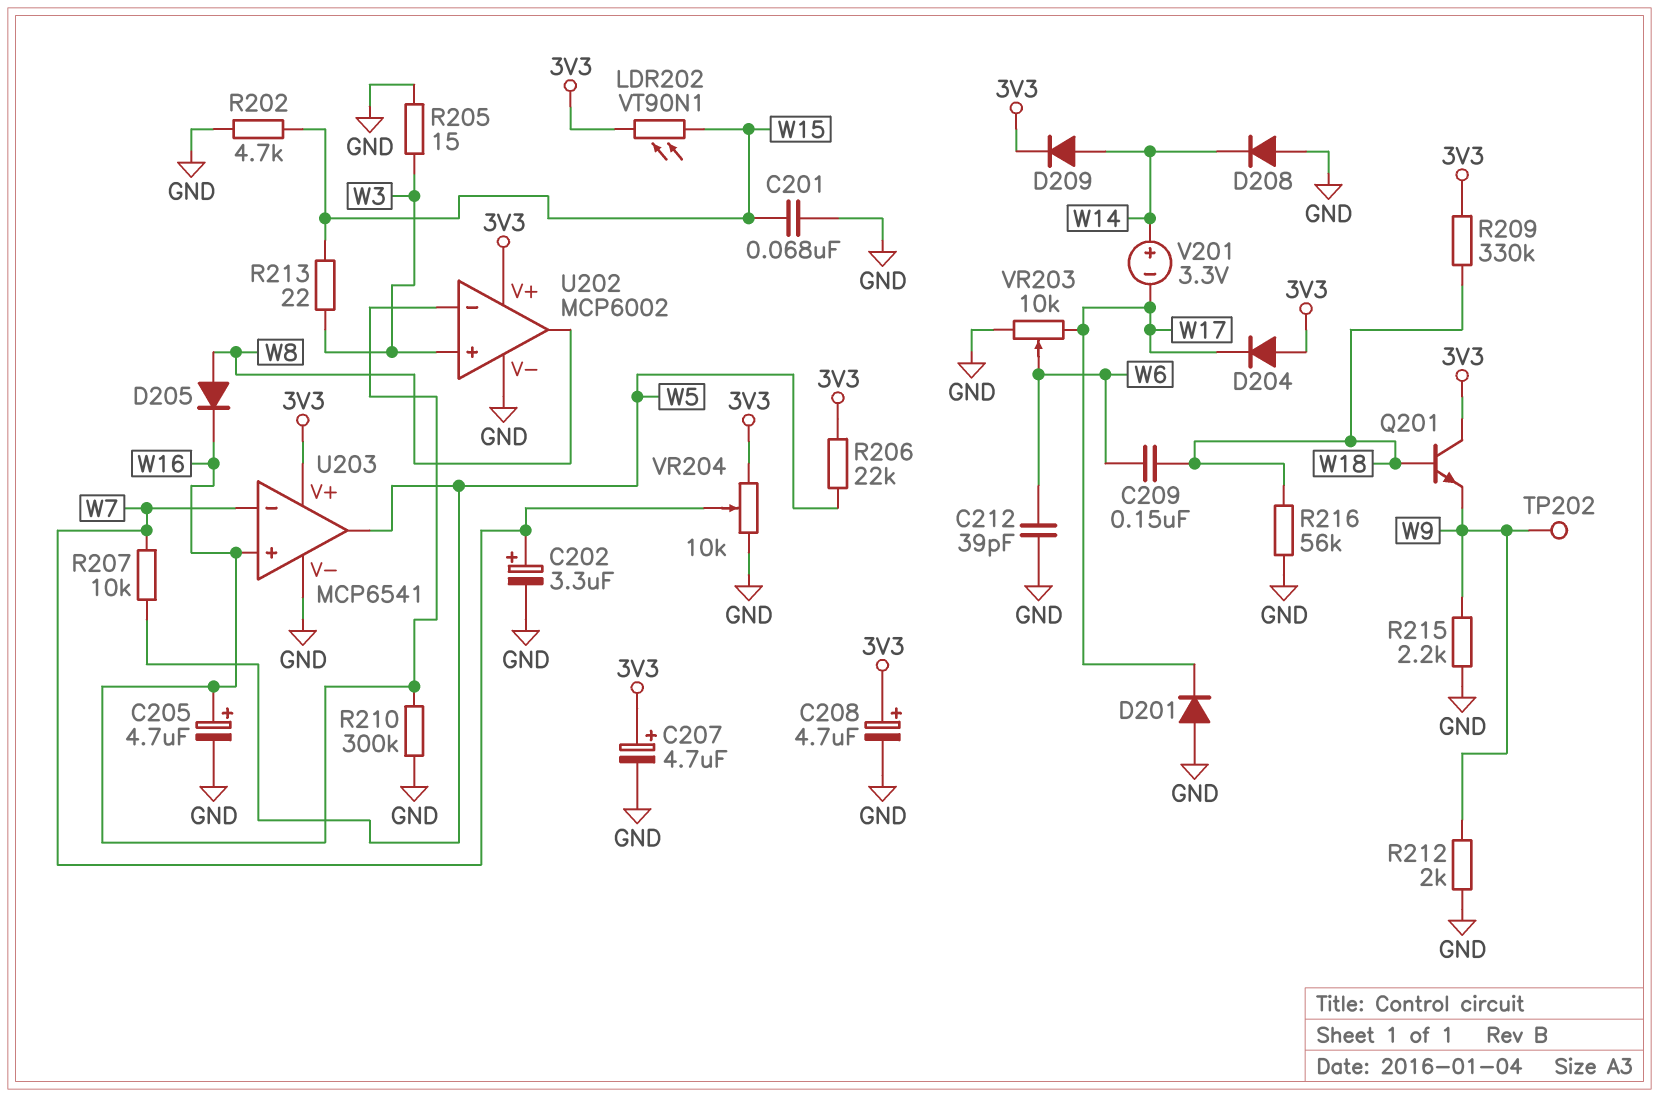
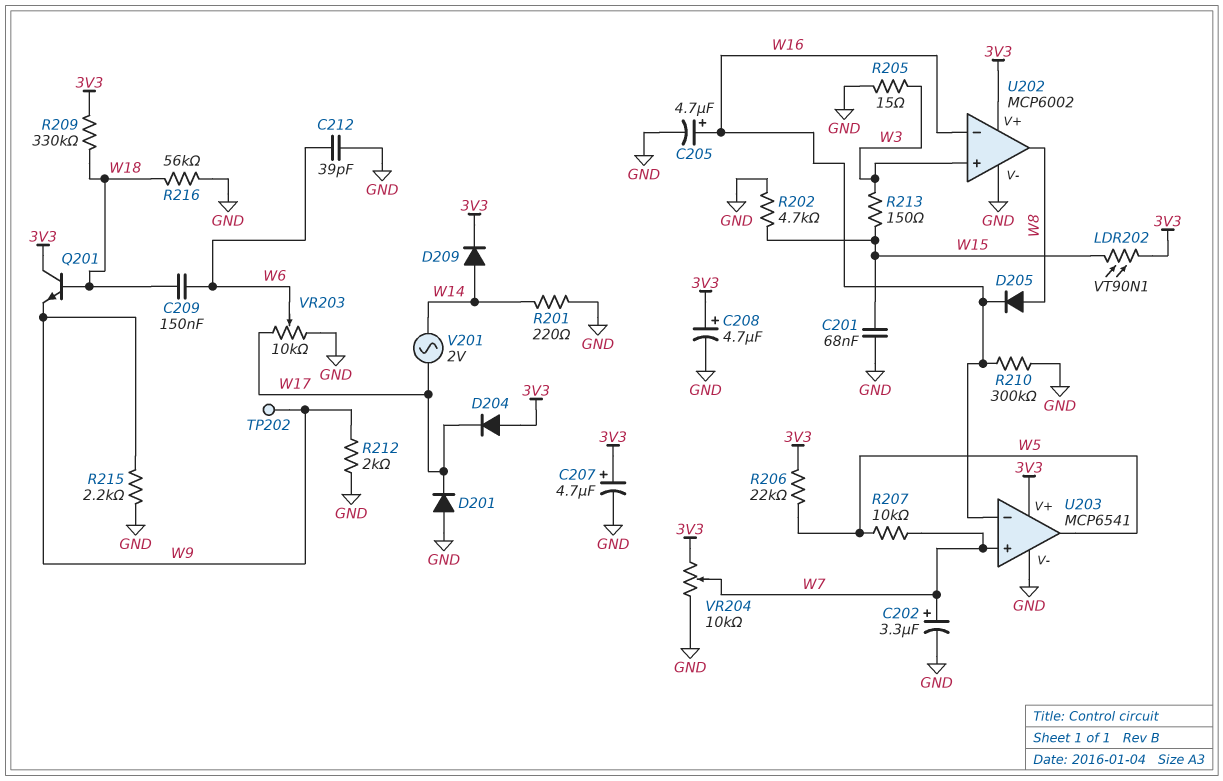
D208: diode (A GND, K W14) -> none
R201: none -> 220 (GND, W14)
R213: 22 (W3, W15) -> 150 (W3, W15)
U203 pin in+: W16 -> W7
U203 pin in-: W7 -> W16
V201: 3.3V (plus W14, minus W17) -> AC 2V (W14, W17)

